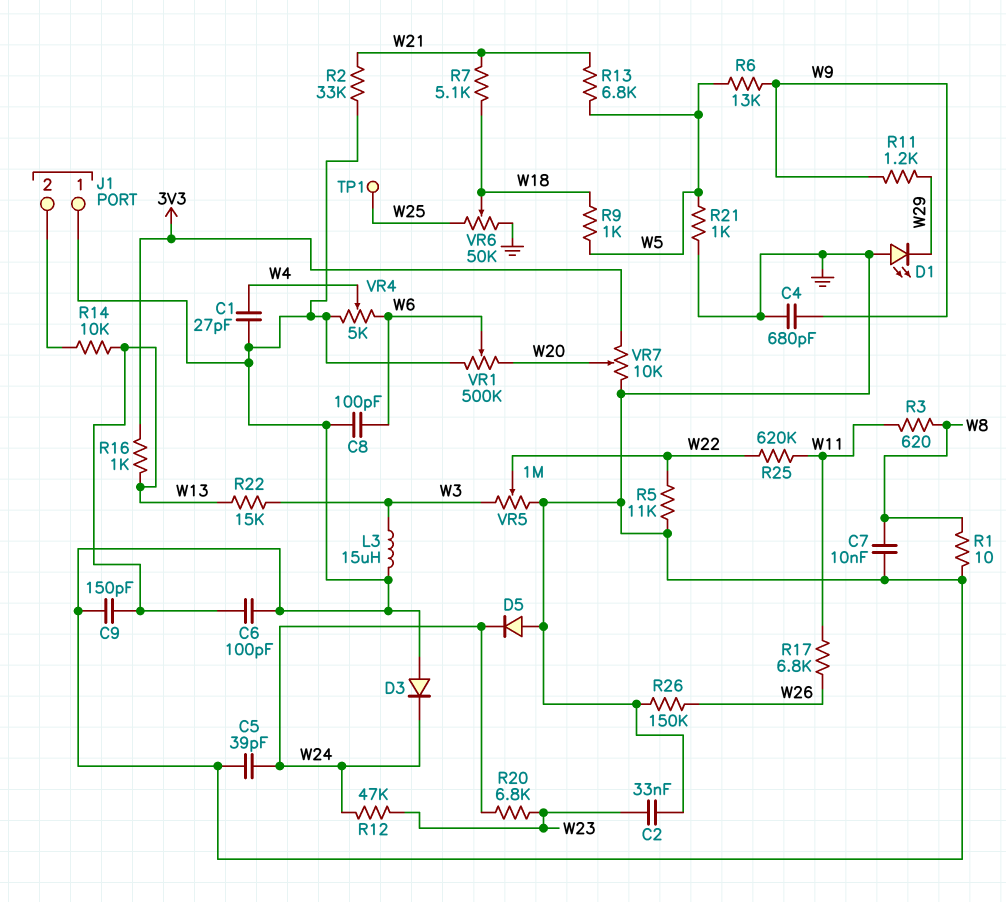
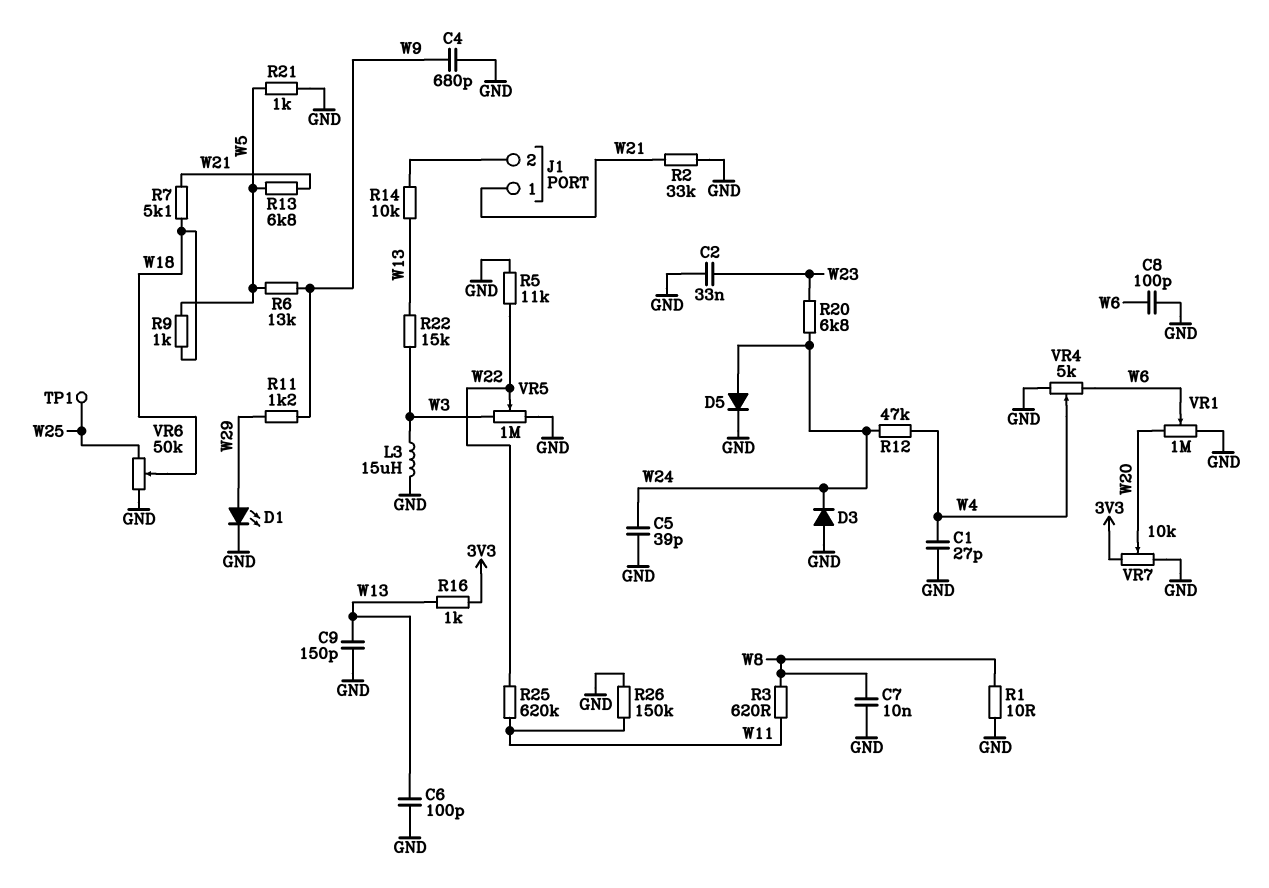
D1: LED (A GND, K W29) -> LED (A W29, K GND)
D5: diode (A GND, K W24) -> diode (A W24, K GND)
J1 pin 1: GND -> W21
R12: 47k (W23, W24) -> 47k (W4, W24)
R17: 6.8k (W11, W26) -> none
R26: 150k (GND, W26) -> 150k (GND, W11)
VR1: 500k (GND, W20, wiper W6) -> 1M (GND, W20, wiper W6)

